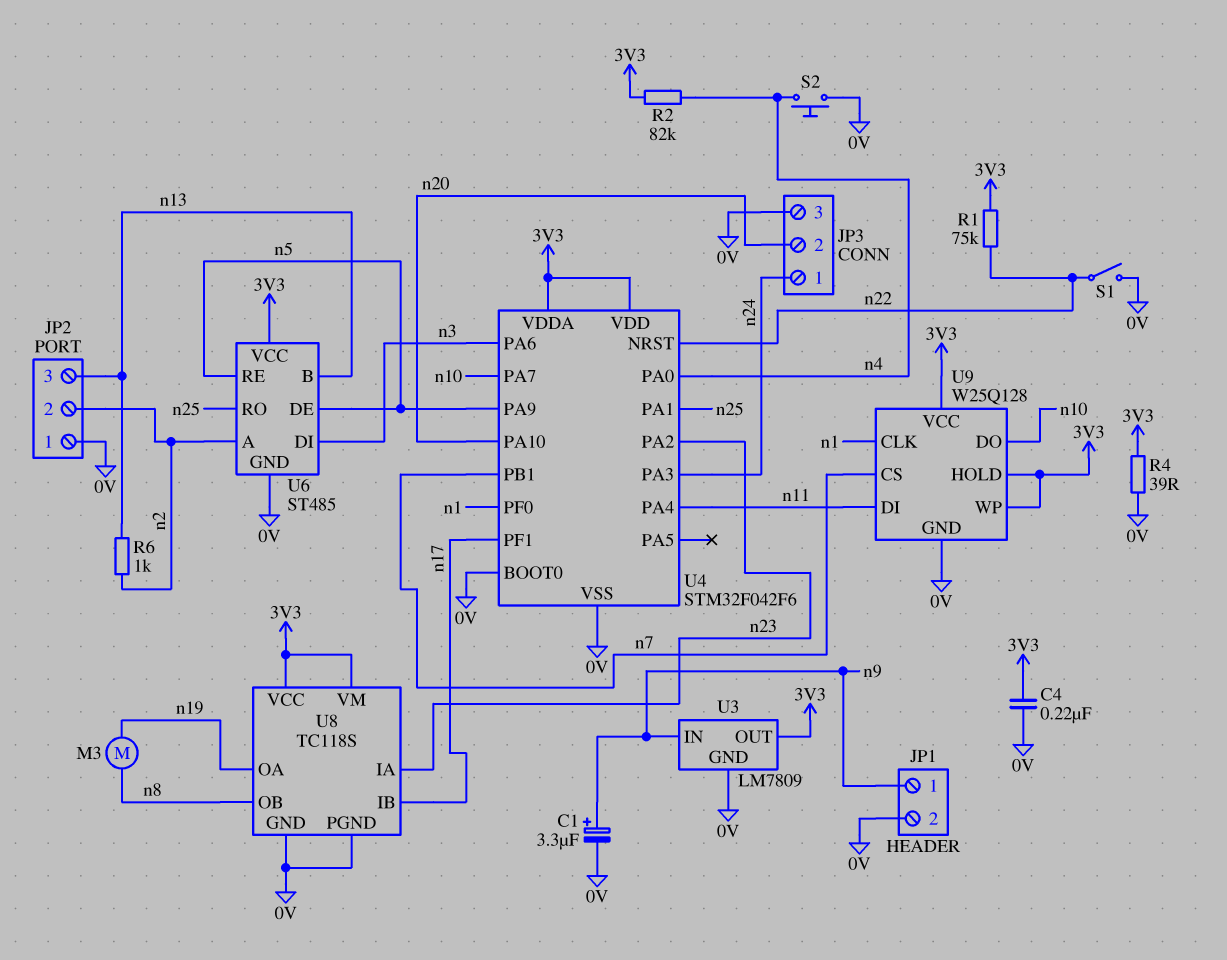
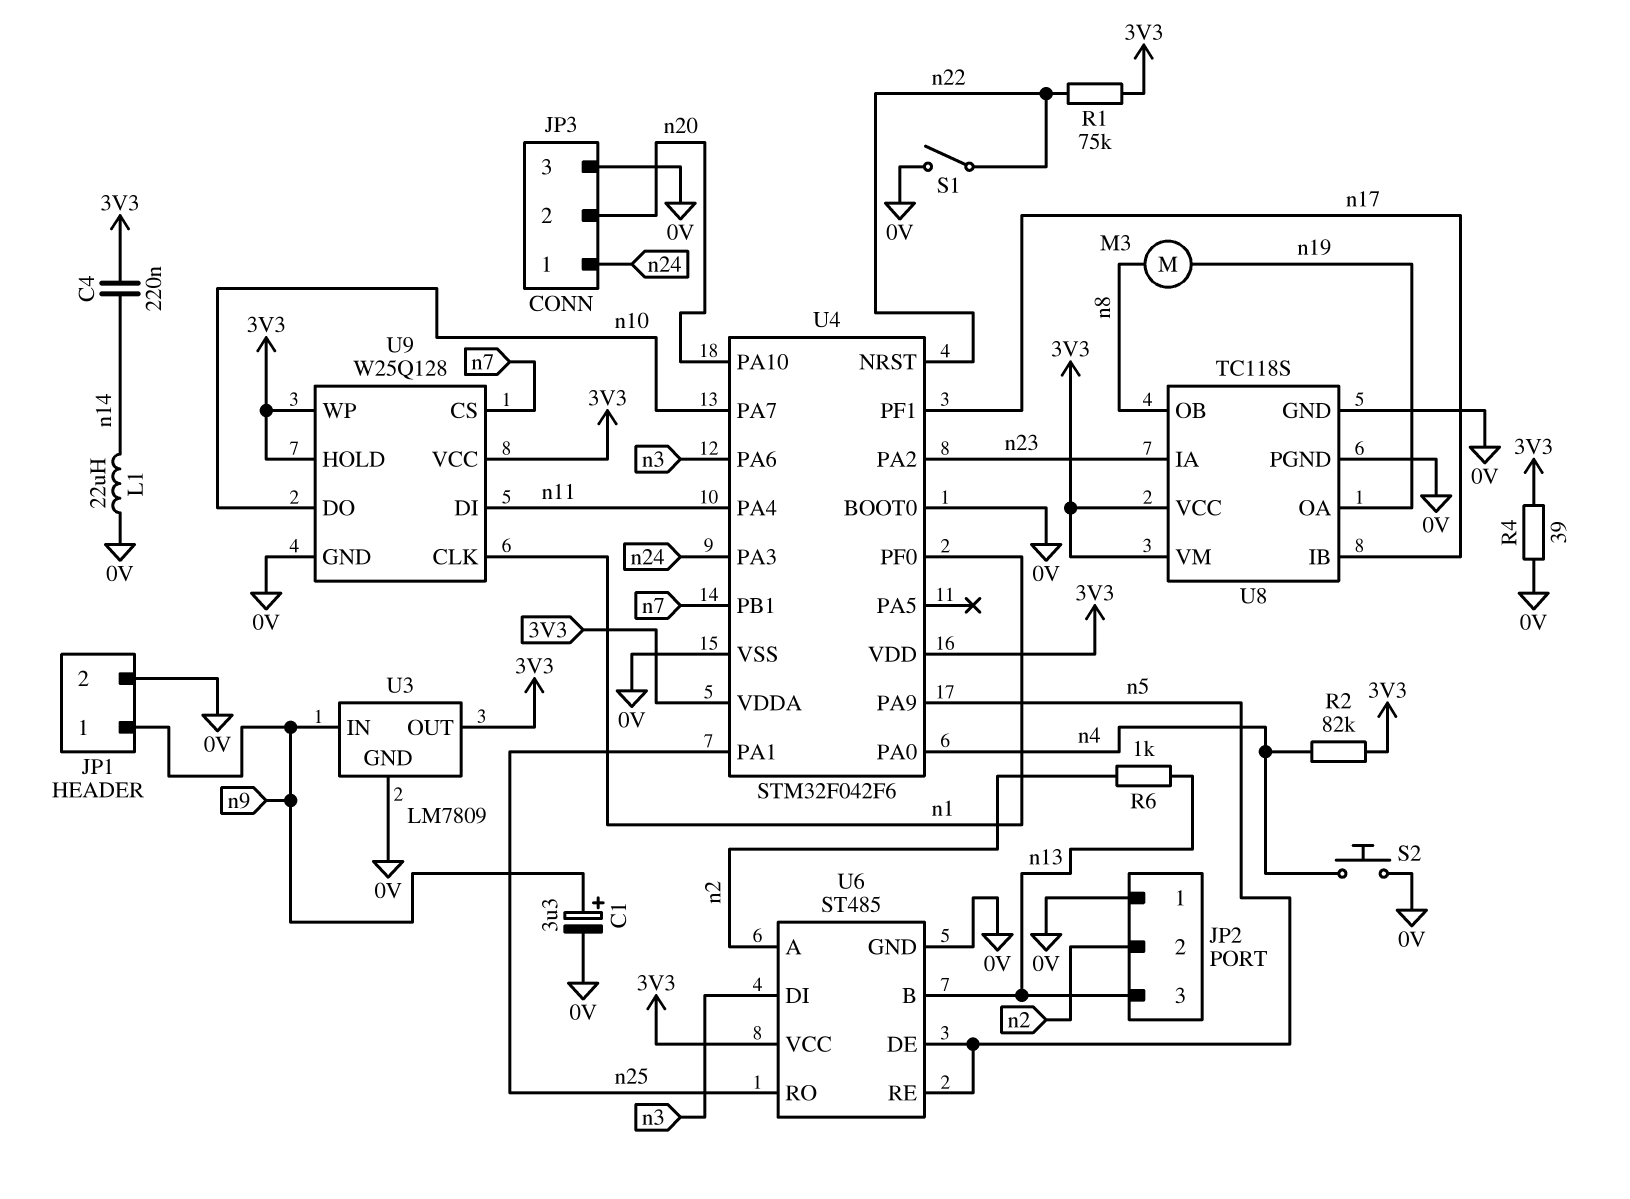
C4: 220nF (0V, 3V3) -> 220nF (3V3, n14)
L1: none -> 22uH (0V, n14)

